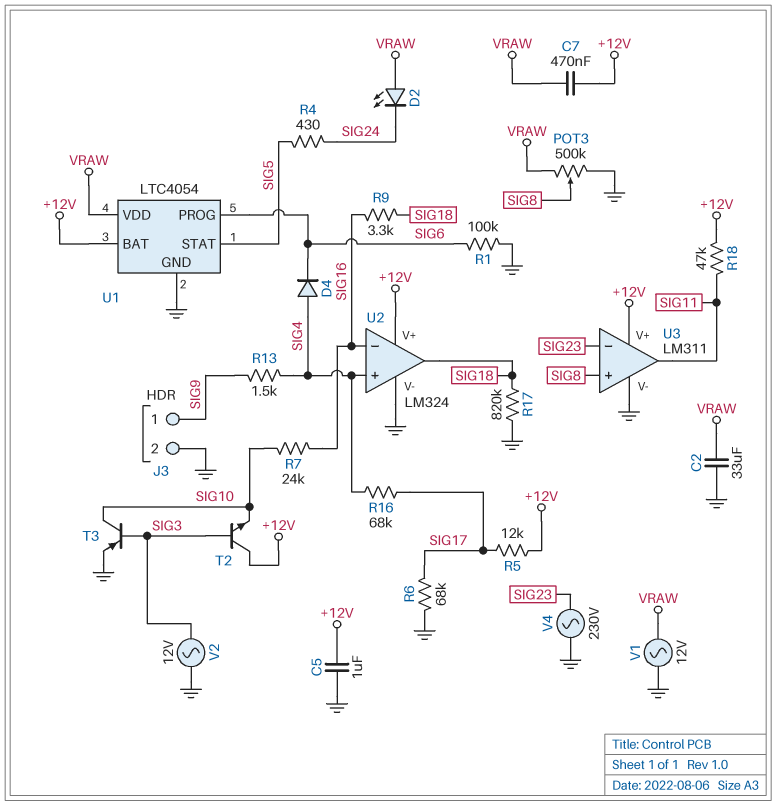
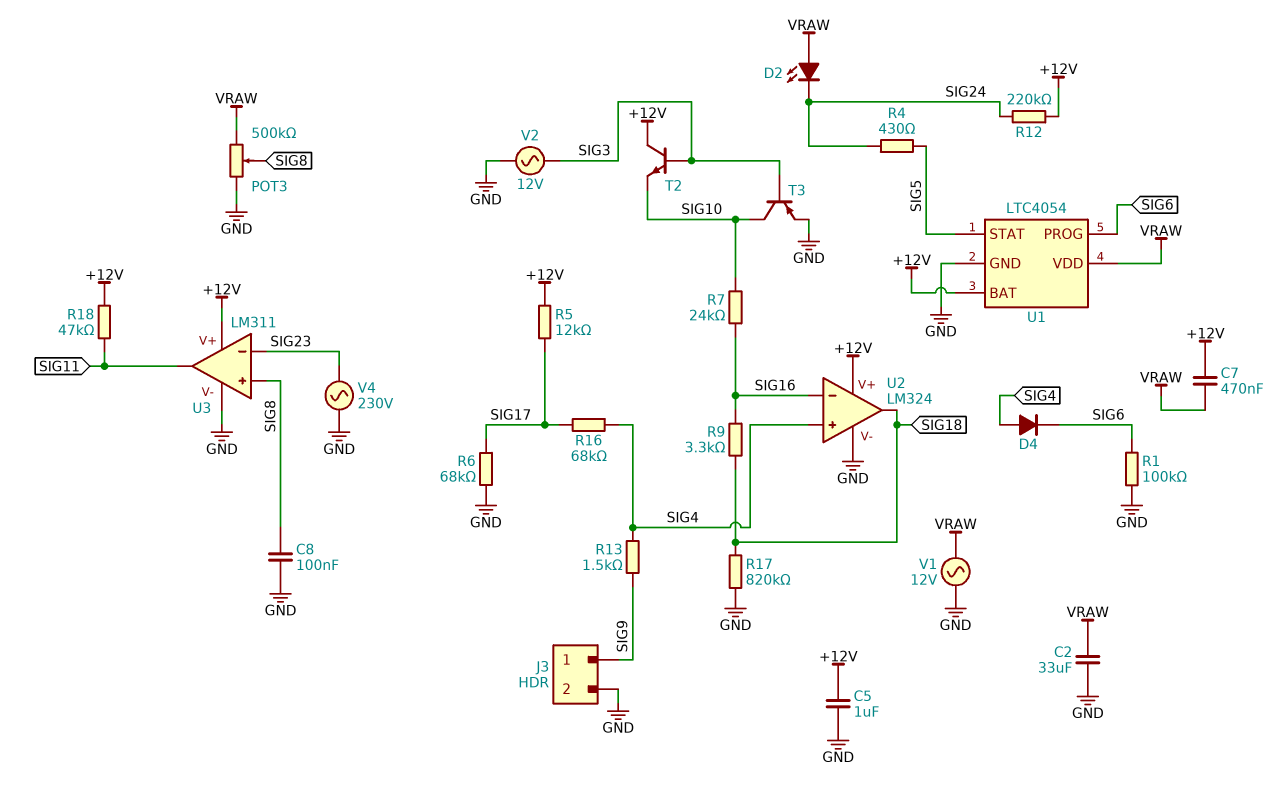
C8: none -> 100nF (GND, SIG8)
R12: none -> 220k (+12V, SIG24)

